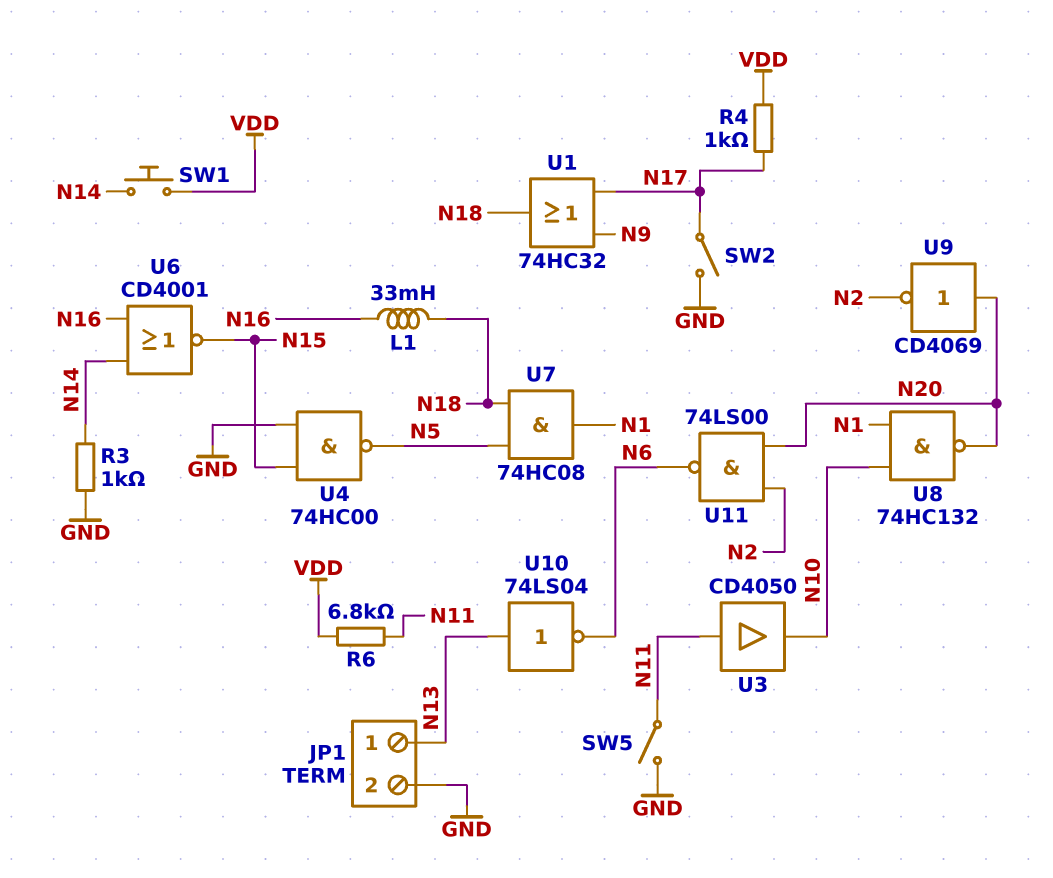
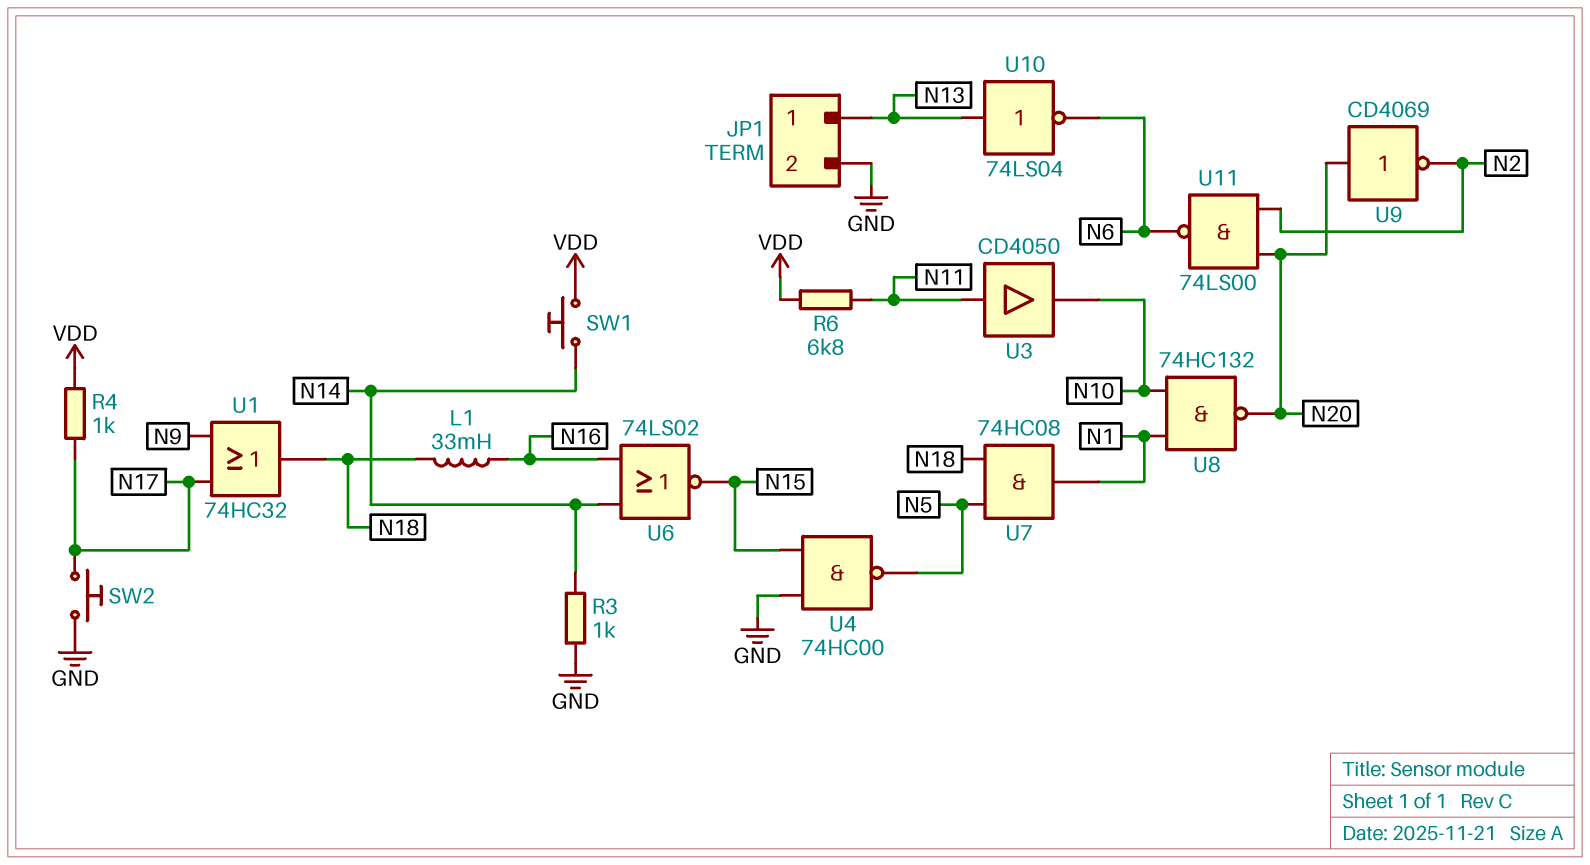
SW2: switch (GND, N17) -> button (GND, N17)
SW5: switch (GND, N11) -> none
U6: NOR CD4001 (in N14, in N16, out N15) -> NOR 74LS02 (in N14, in N16, out N15)

